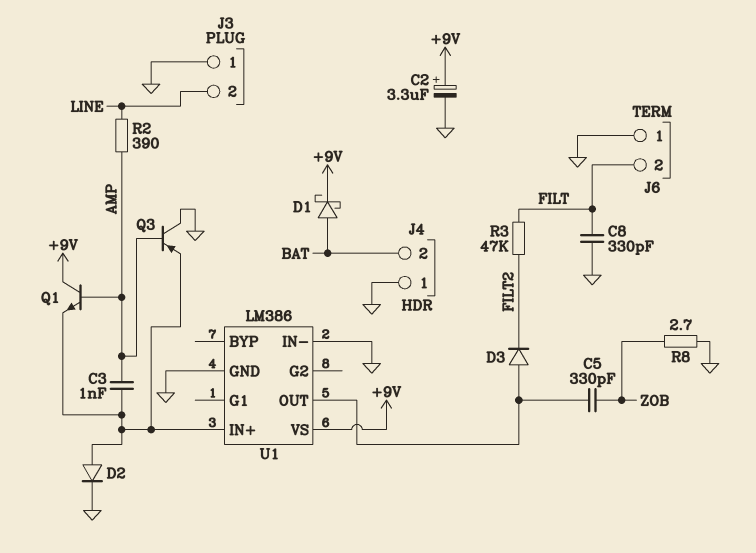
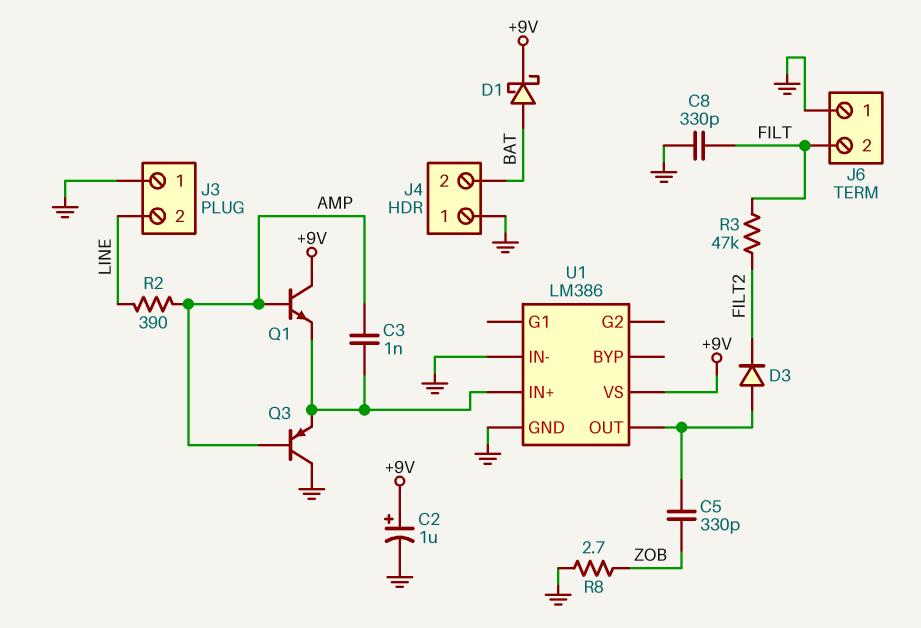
C2: 3.3uF (plus +9V, minus GND) -> 1uF (plus +9V, minus GND)
D2: diode (A U1/IN+, K GND) -> none

